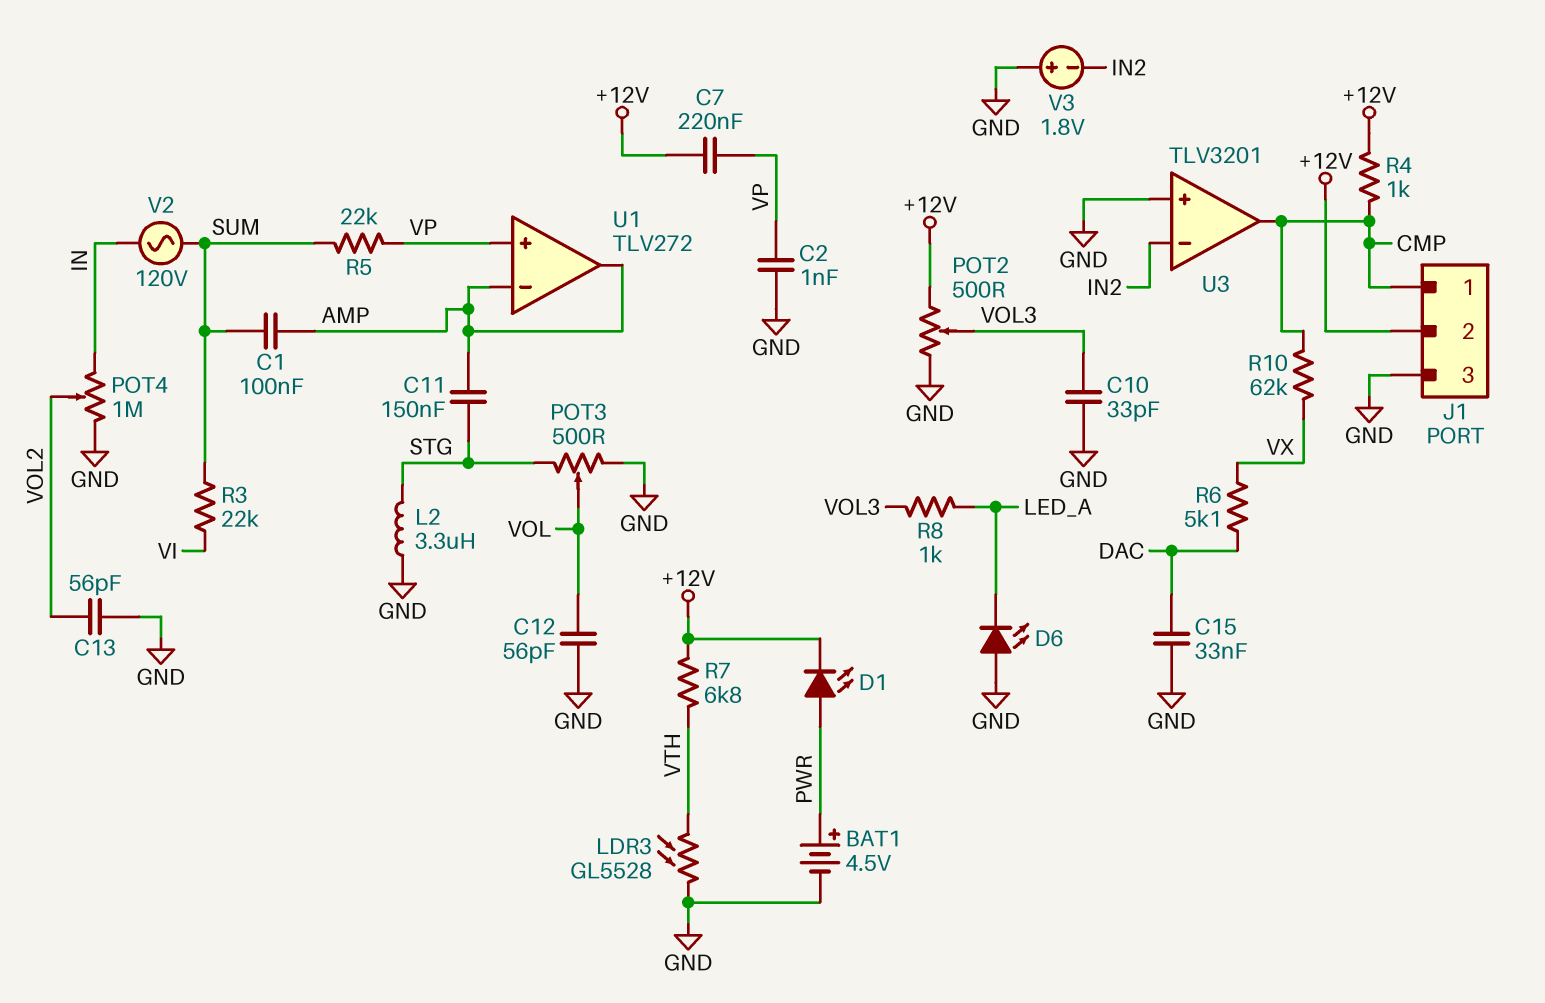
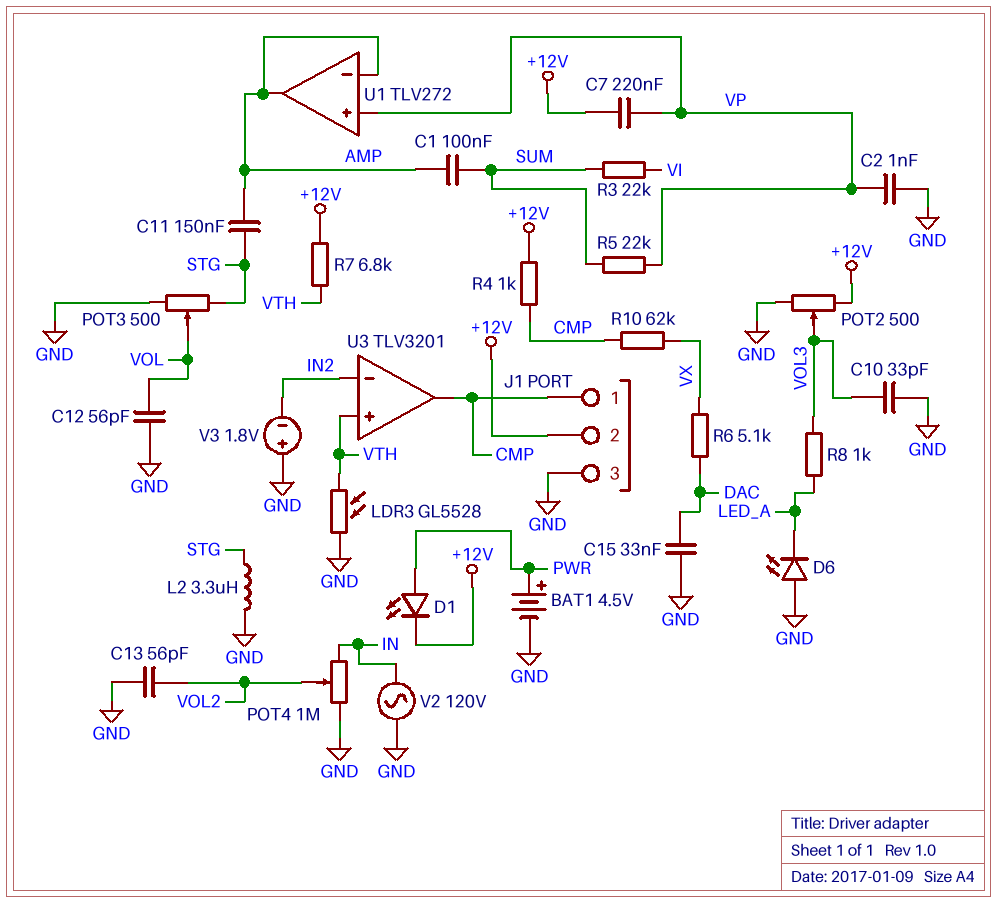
U3 pin in+: GND -> VTH
V2: AC 120V (IN, SUM) -> AC 120V (GND, IN)

